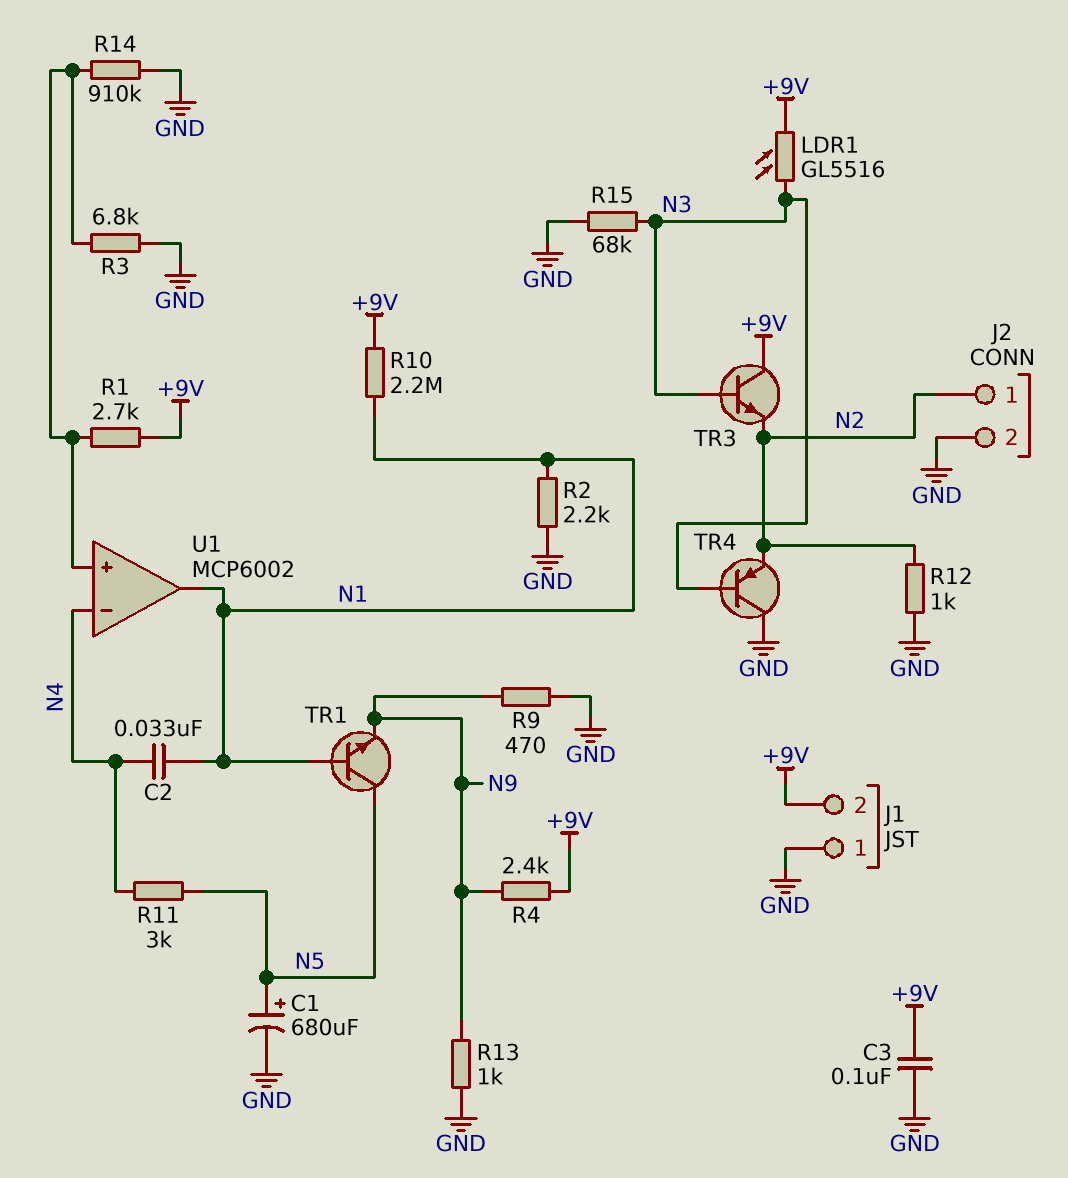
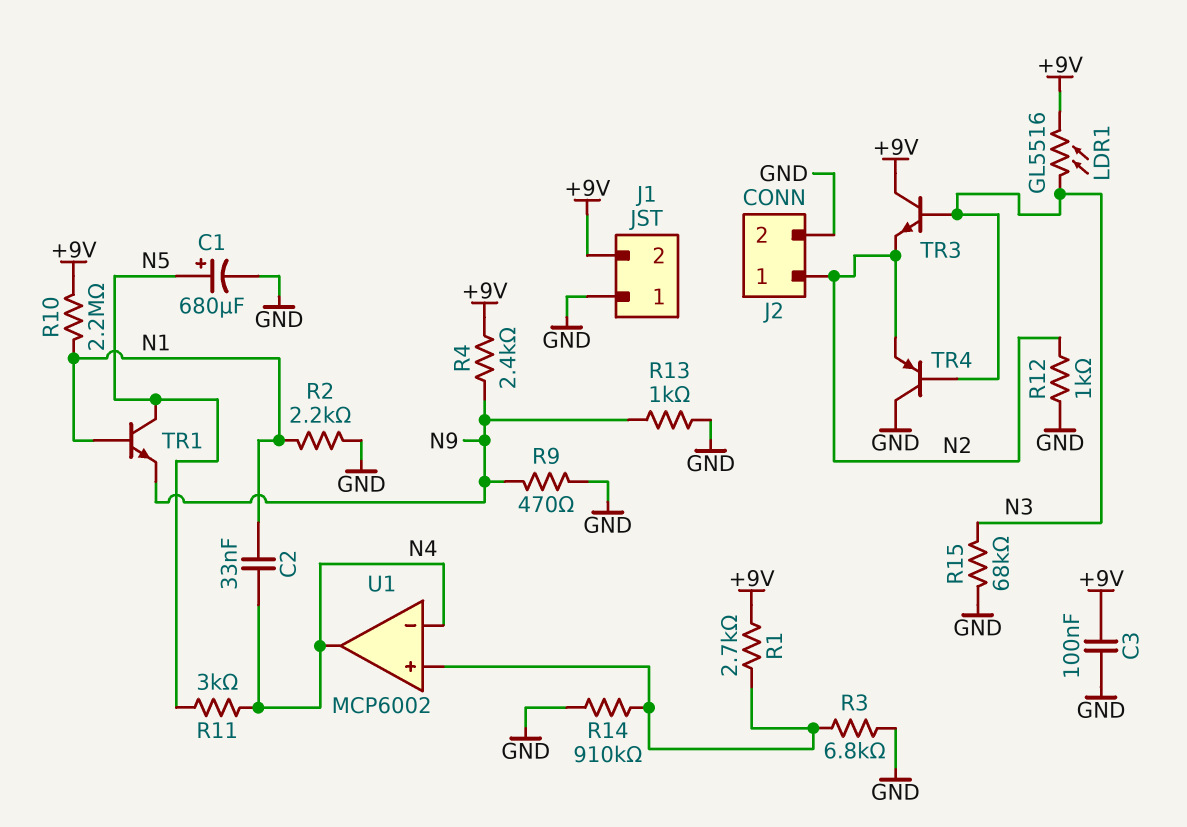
U1 pin out: N1 -> N4

